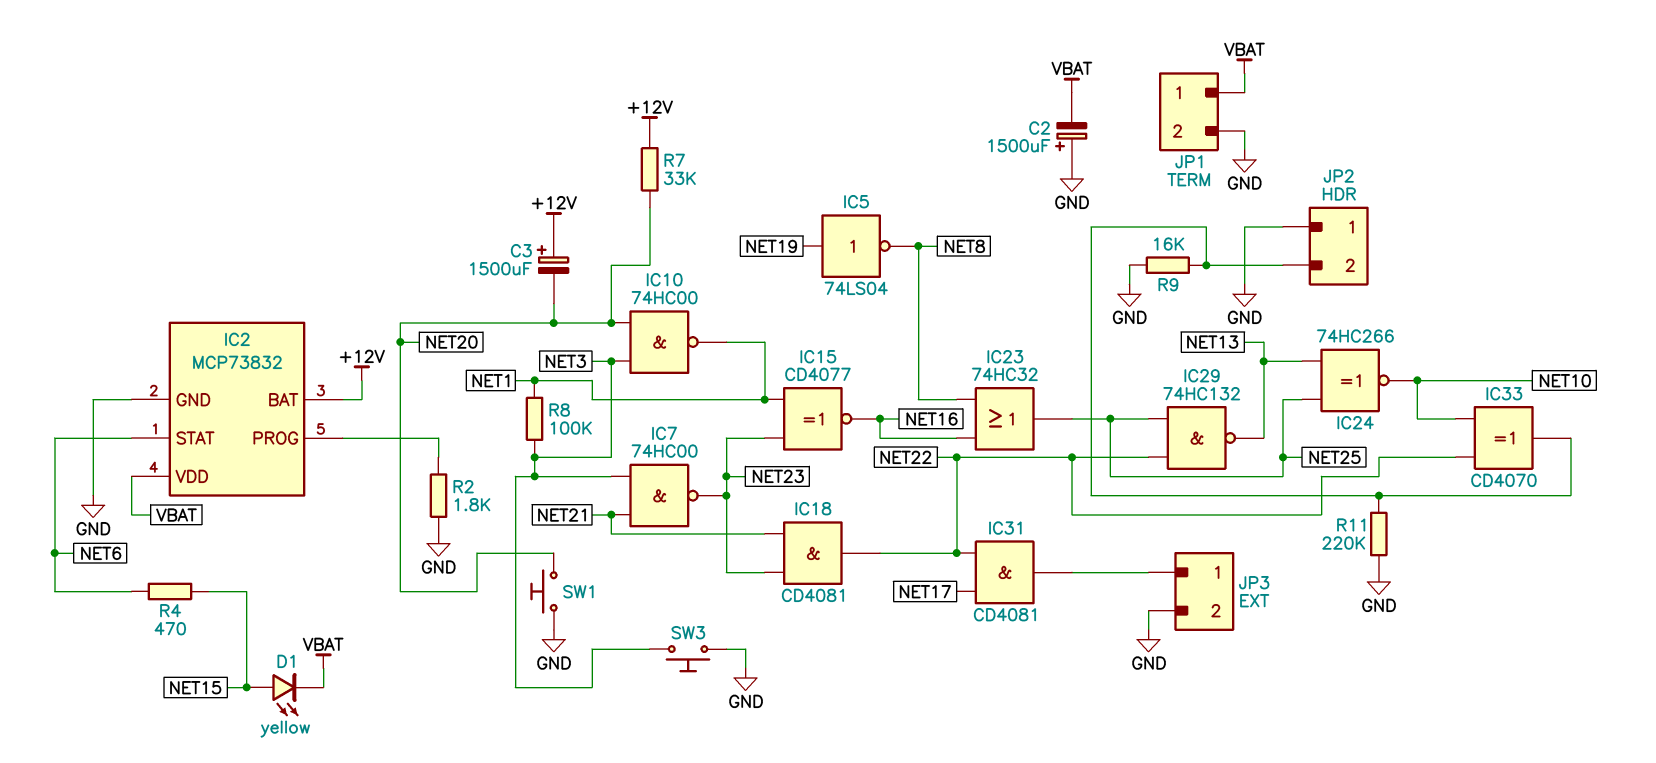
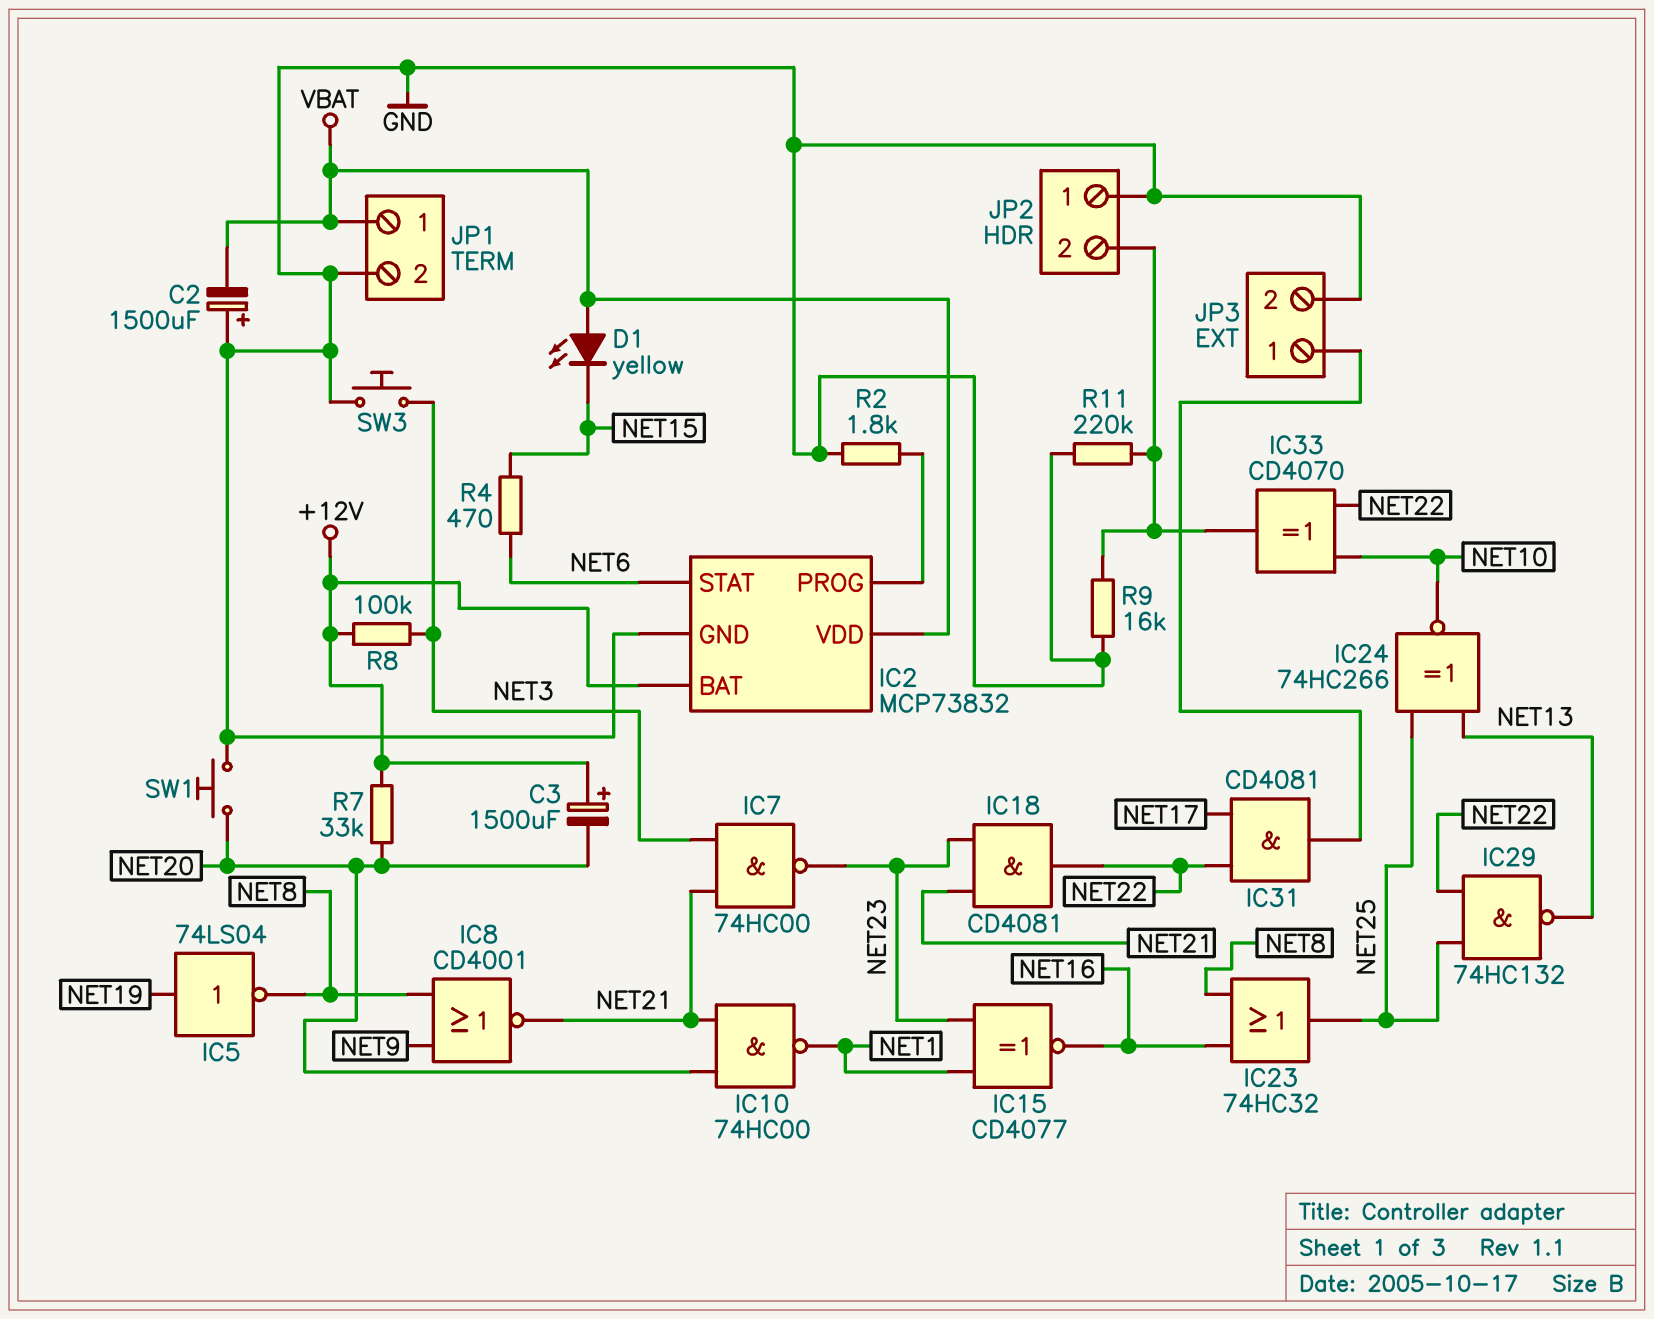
D1: LED yellow (A NET15, K VBAT) -> LED yellow (A VBAT, K NET15)
IC8: none -> NOR CD4001 (in NET8, in NET9, out NET21)
IC10: NAND 74HC00 (in NET3, in NET20, out NET1) -> NAND 74HC00 (in NET20, in NET21, out NET1)
R8: 100k (NET1, NET3) -> 100k (+12V, NET3)

